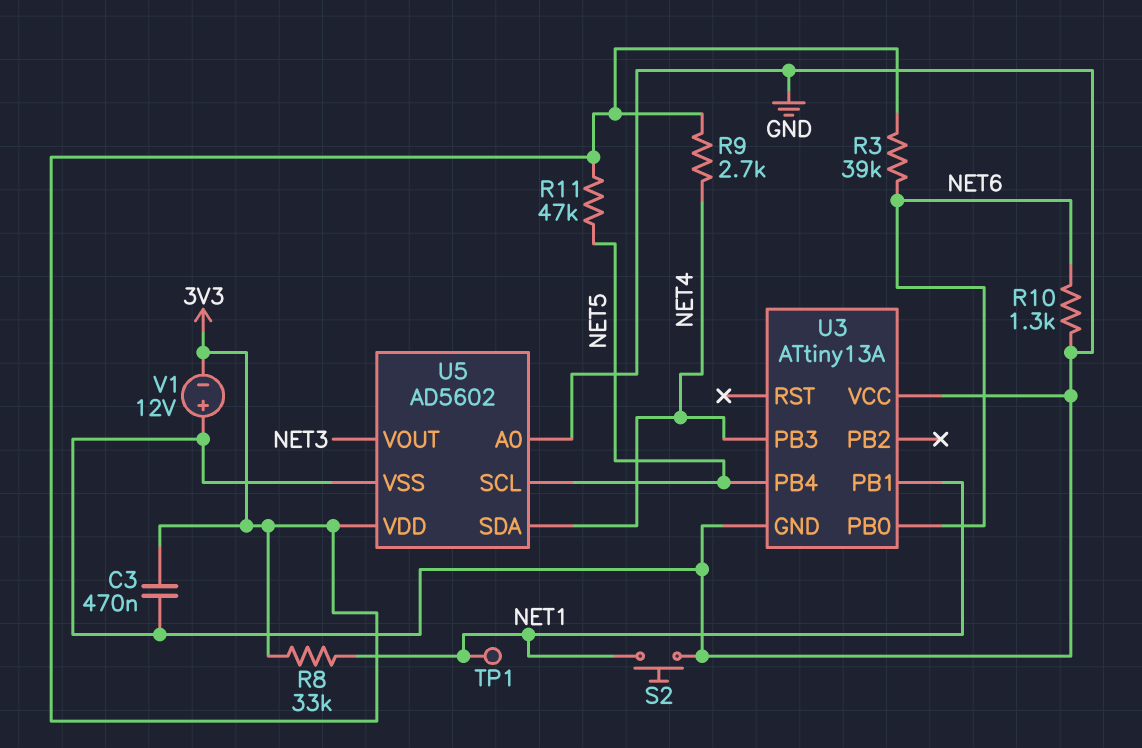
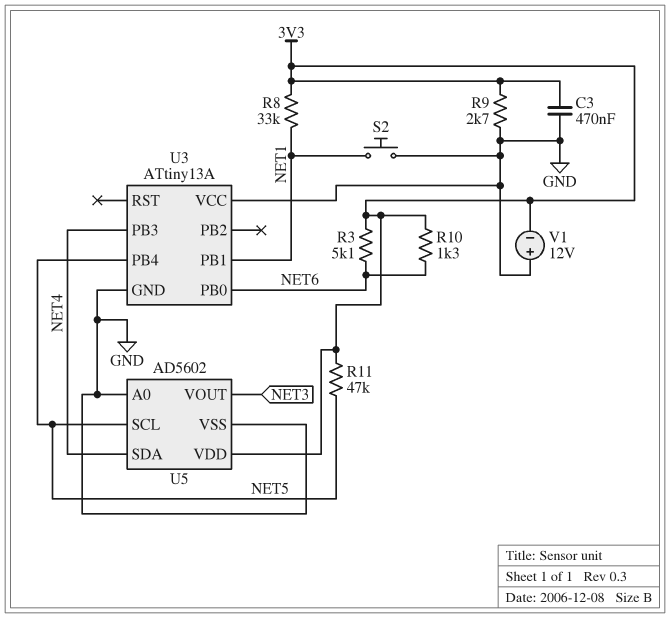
R3: 39k (3V3, NET6) -> 5.1k (3V3, NET6)
R9: 2.7k (3V3, NET4) -> 2.7k (3V3, GND)
R10: 1.3k (GND, NET6) -> 1.3k (3V3, NET6)
TP1: test point (NET1) -> none

